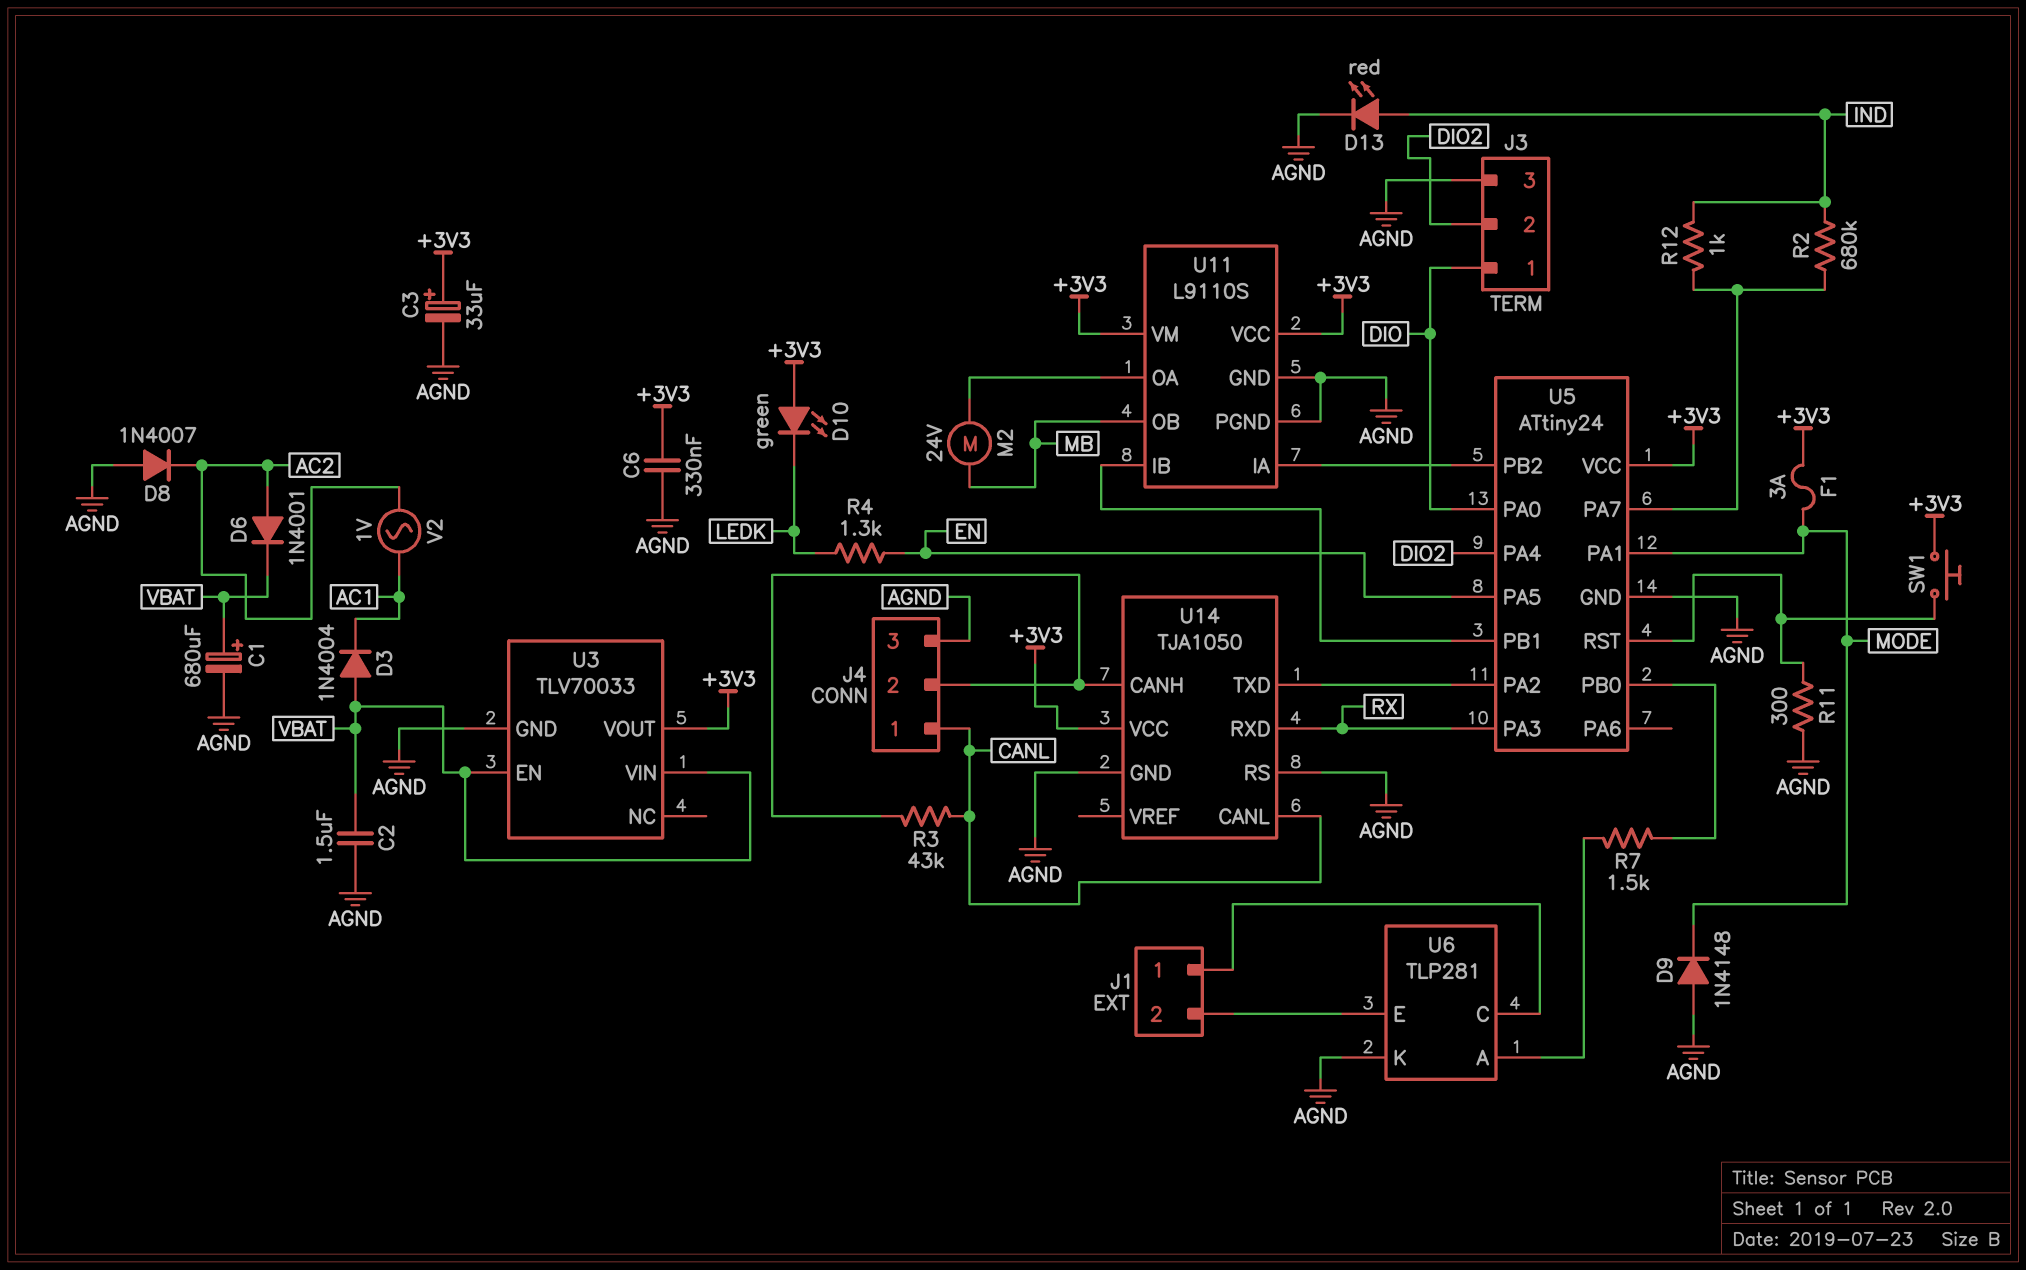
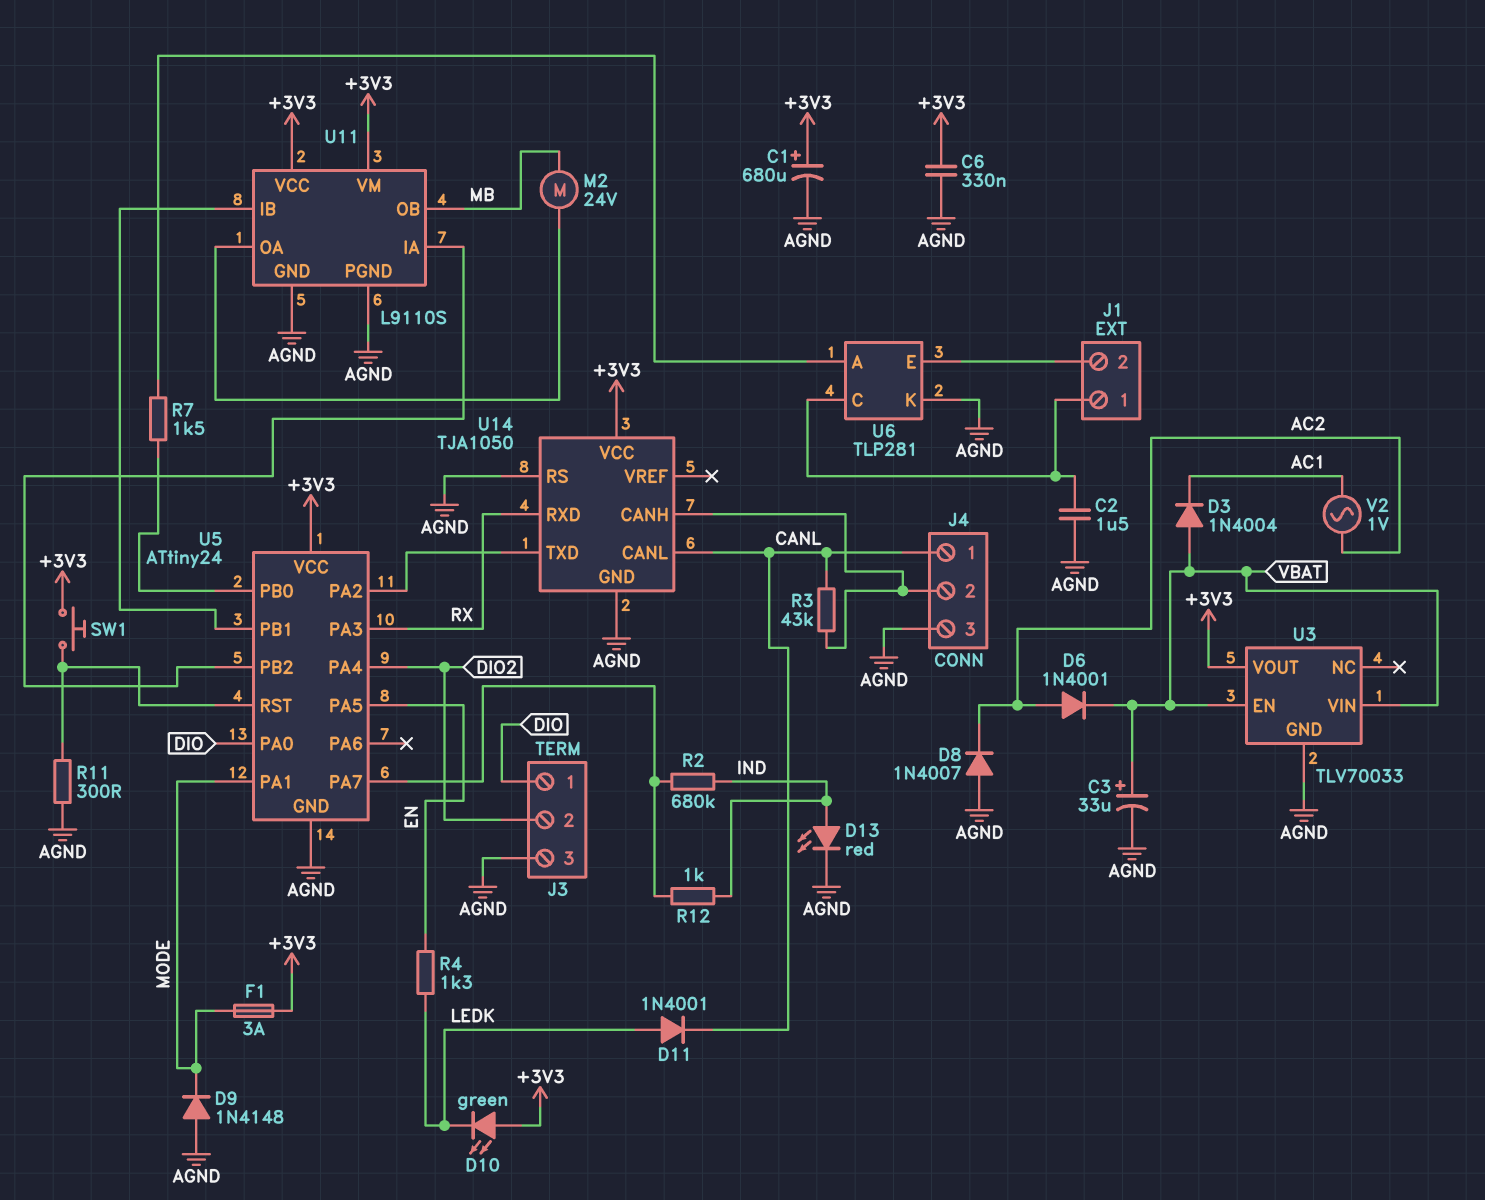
C1: 680uF (plus VBAT, minus AGND) -> 680uF (plus +3V3, minus AGND)
C2: 1.5uF (AGND, VBAT) -> 1.5uF (AGND, J1/1)
C3: 33uF (plus +3V3, minus AGND) -> 33uF (plus VBAT, minus AGND)
D11: none -> diode 1N4001 (A LEDK, K CANL)

